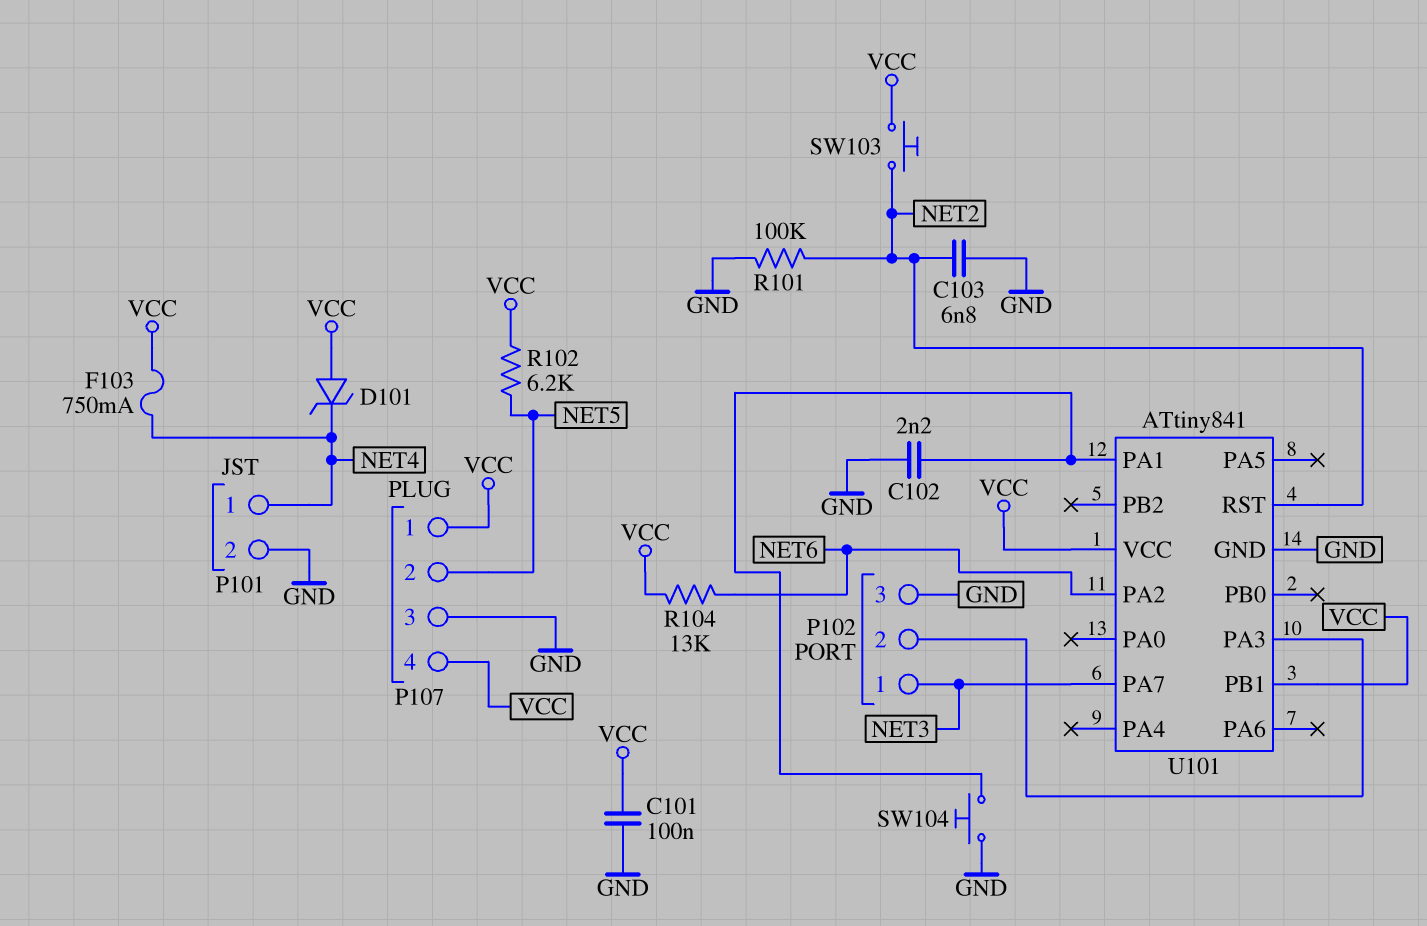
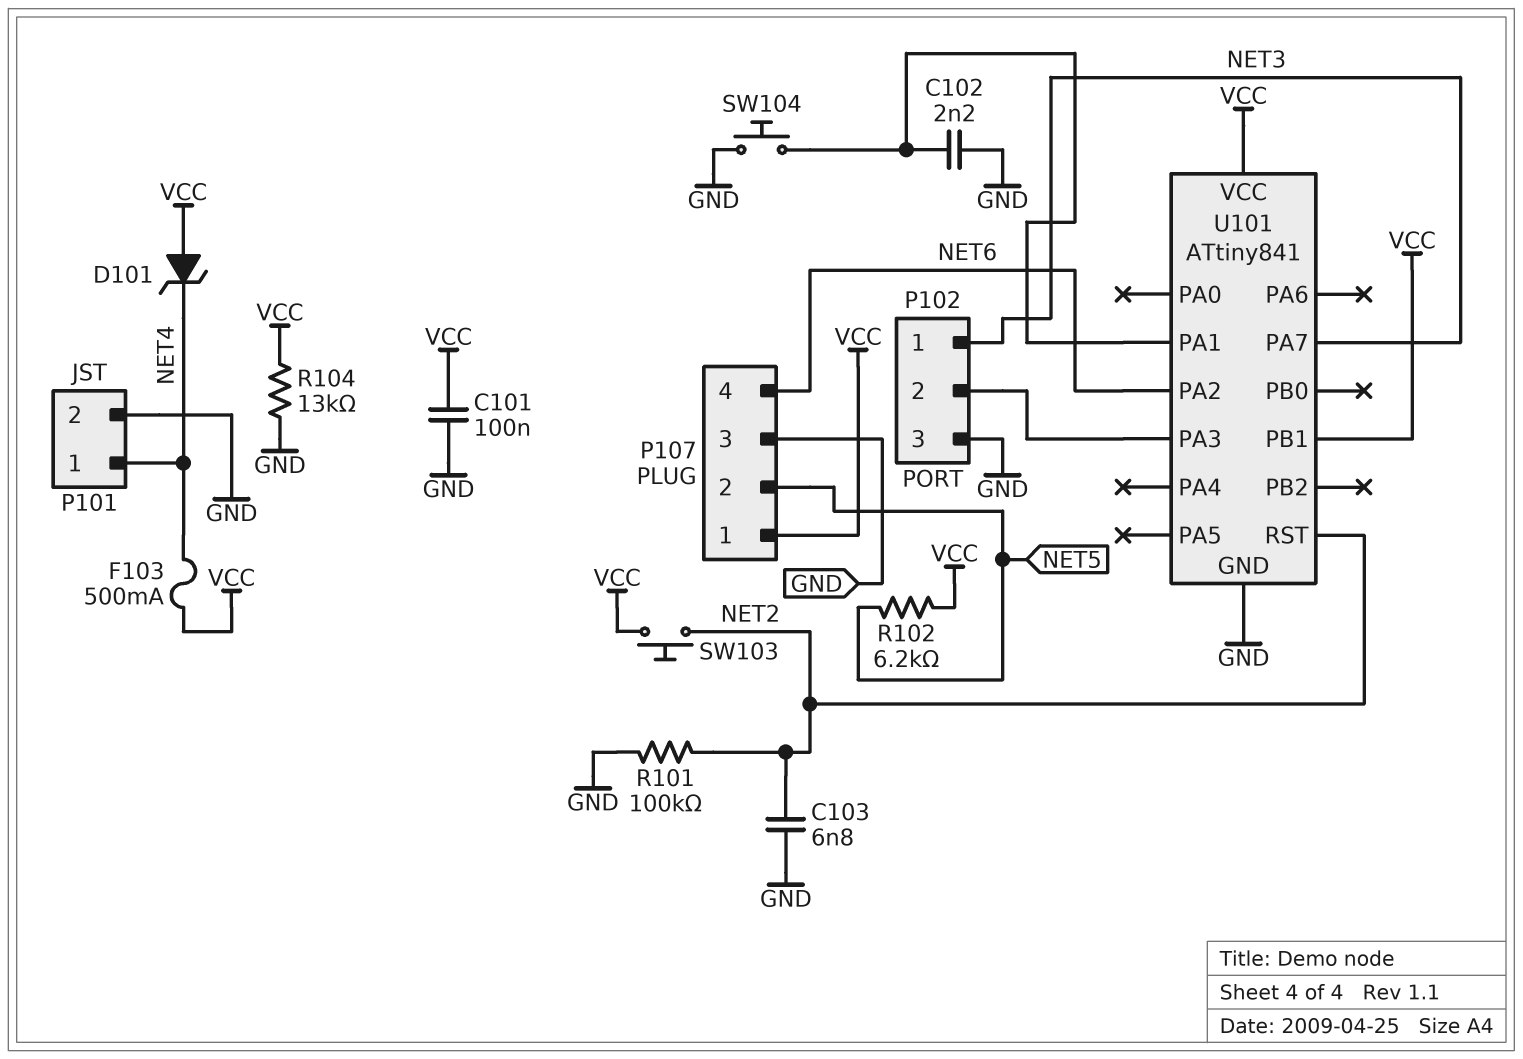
F103: 750mA (NET4, VCC) -> 500mA (NET4, VCC)
P107 pin 4: VCC -> NET6
R104: 13k (NET6, VCC) -> 13k (GND, VCC)

